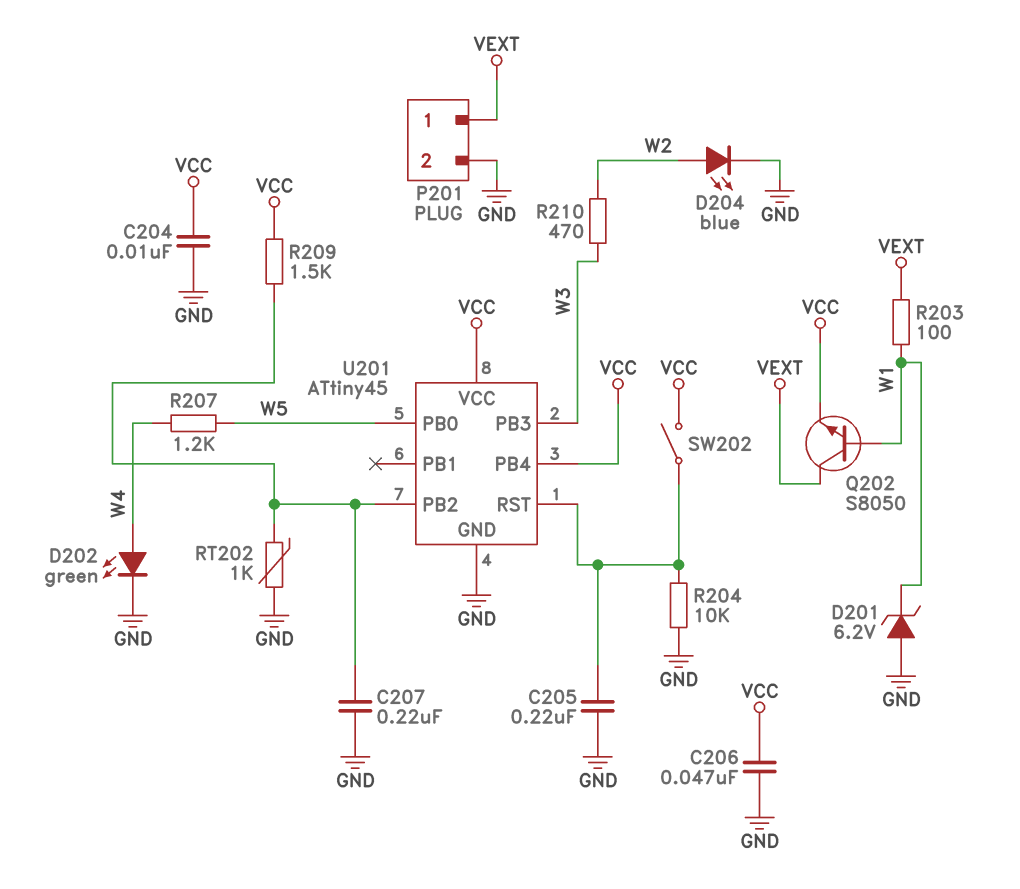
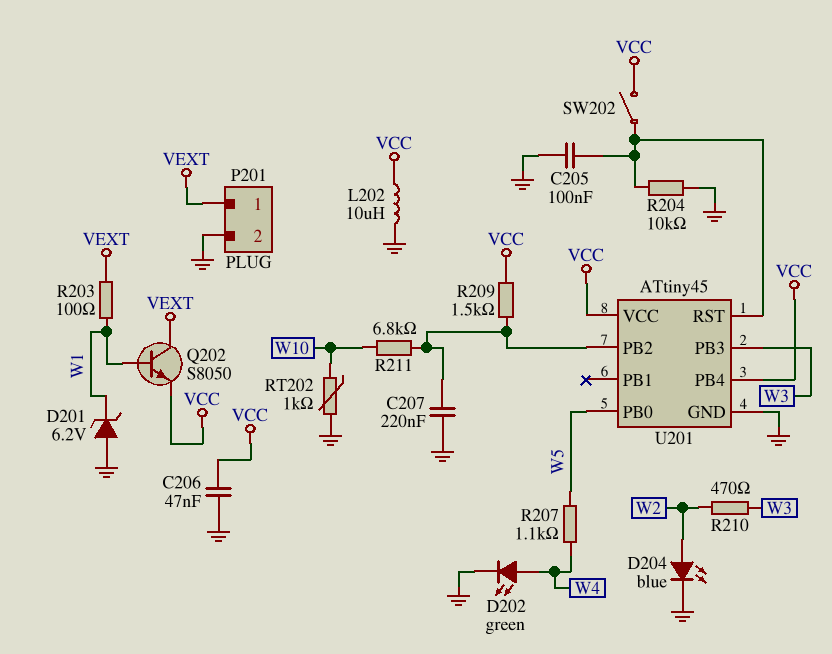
C204: 10nF (GND, VCC) -> none
C205: 220nF (GND, U201/RST) -> 100nF (GND, U201/RST)
L202: none -> 10uH (GND, VCC)
R207: 1.2k (W4, W5) -> 1.1k (W4, W5)
R211: none -> 6.8k (U201/PB2, W10)
RT202: 1k (GND, U201/PB2) -> 1k (GND, W10)

